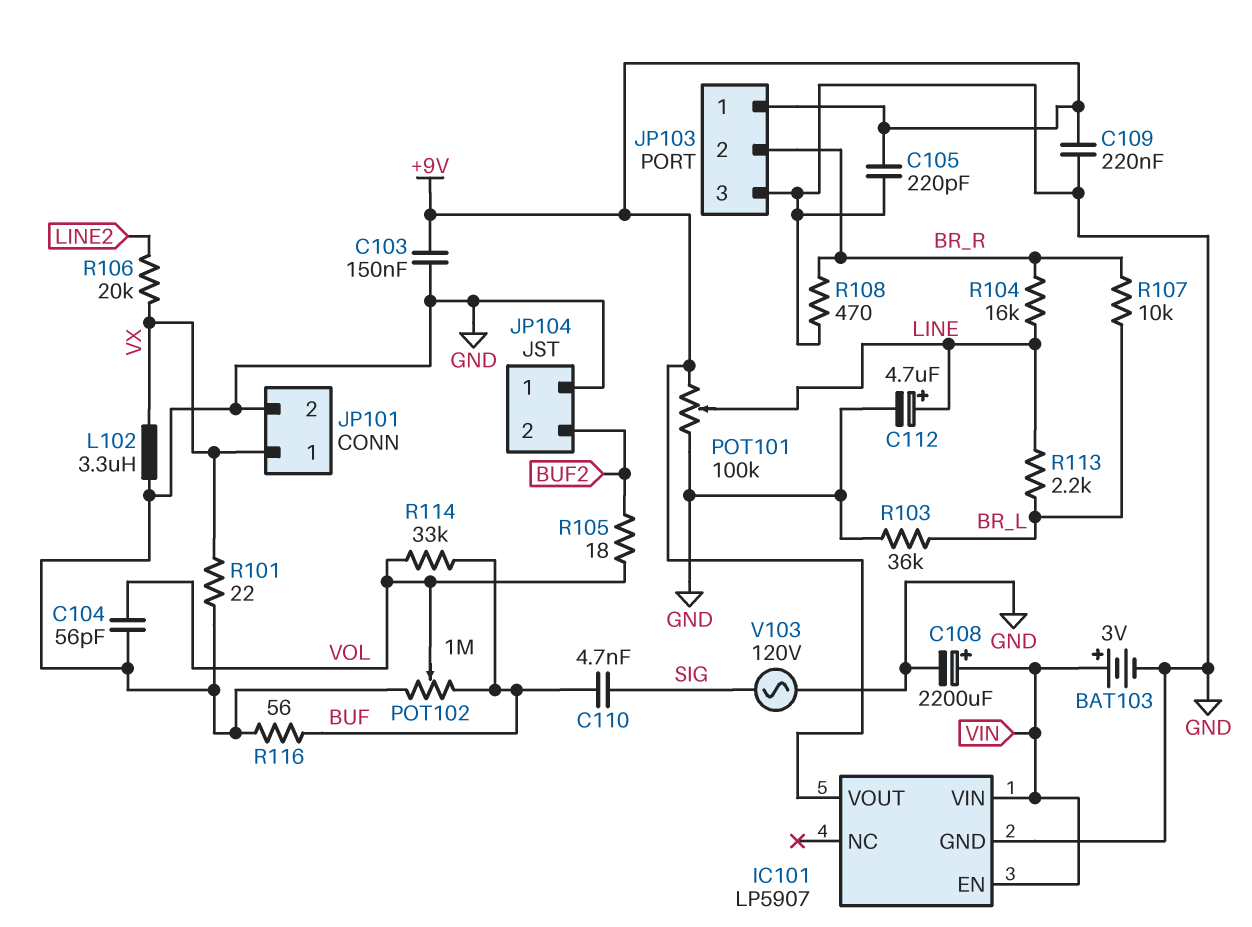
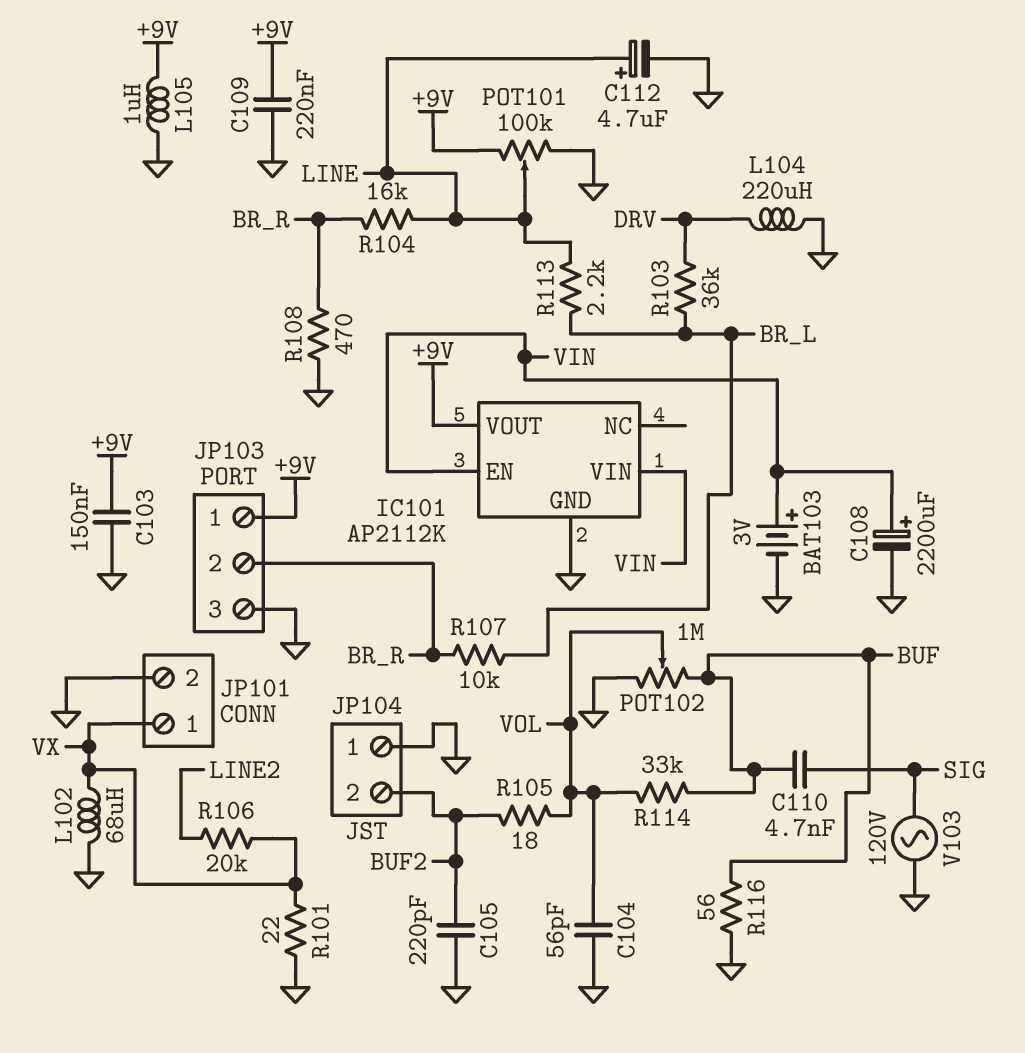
C105: 220pF (+9V, GND) -> 220pF (BUF2, GND)
IC101: LP5907 -> AP2112K
L102: 3.3uH (GND, VX) -> 68uH (GND, VX)
L104: none -> 220uH (DRV, GND)
L105: none -> 1uH (+9V, GND)
R103: 36k (BR_L, GND) -> 36k (BR_L, DRV)

